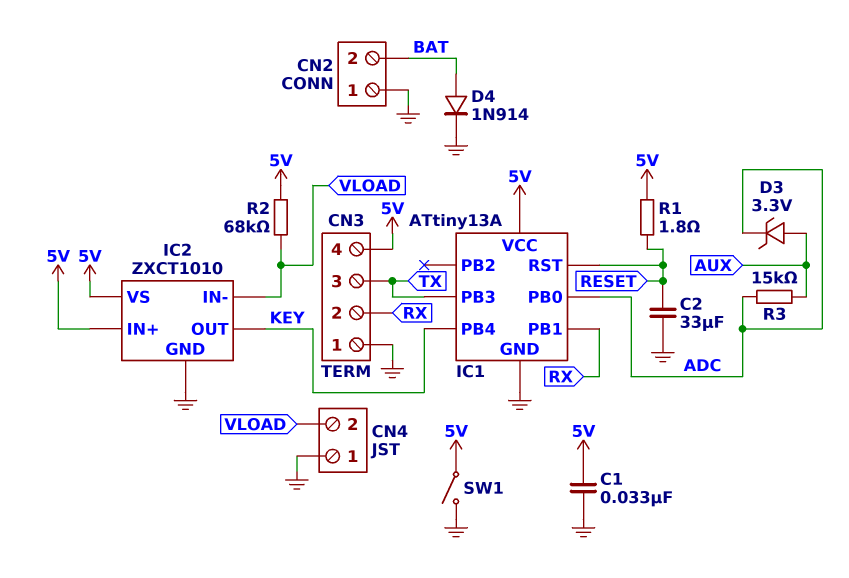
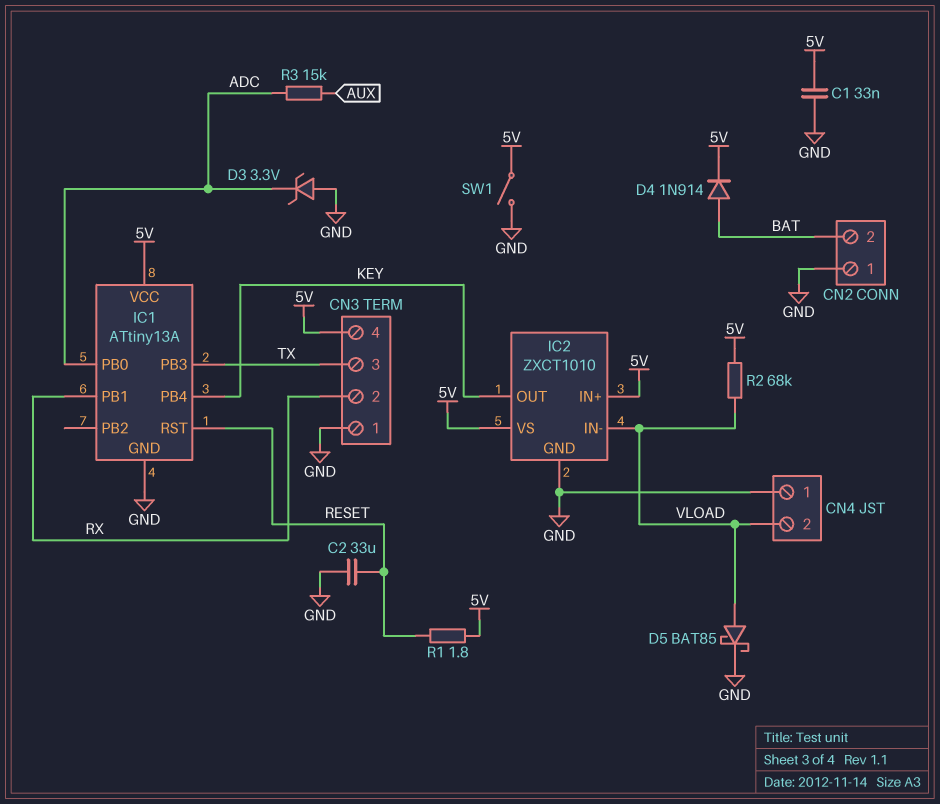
D3: zener 3.3V (A AUX, K ADC) -> zener 3.3V (A GND, K ADC)
D4: diode 1N914 (A BAT, K GND) -> diode 1N914 (A BAT, K 5V)
D5: none -> schottky BAT85 (A VLOAD, K GND)

